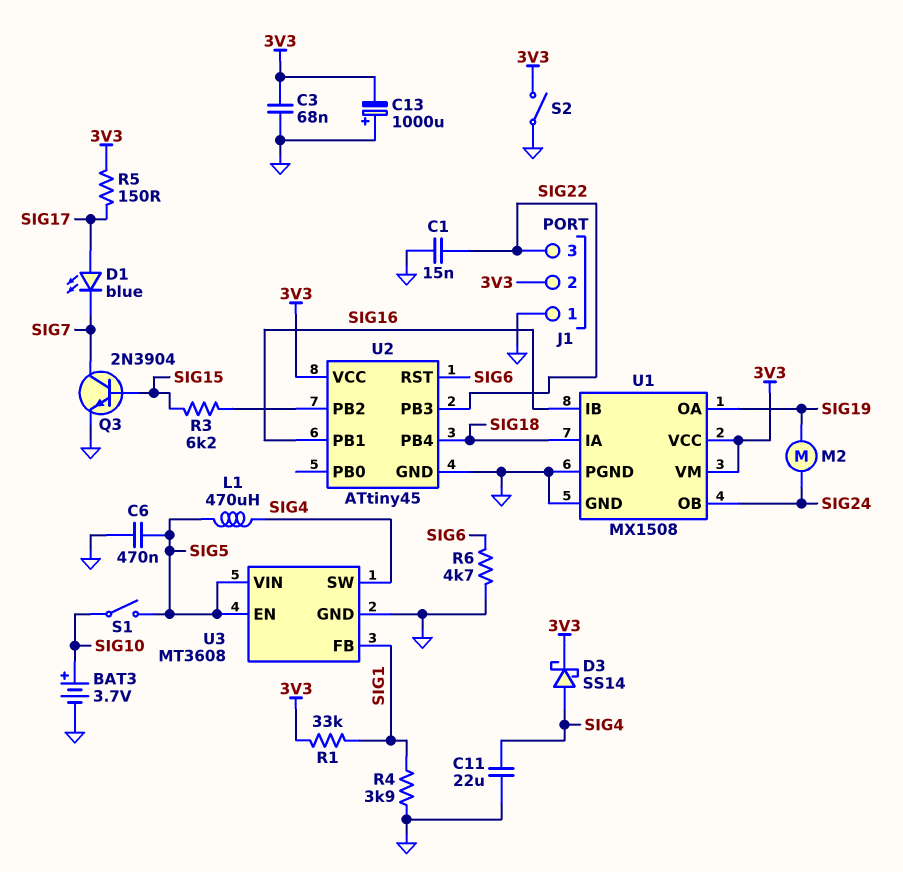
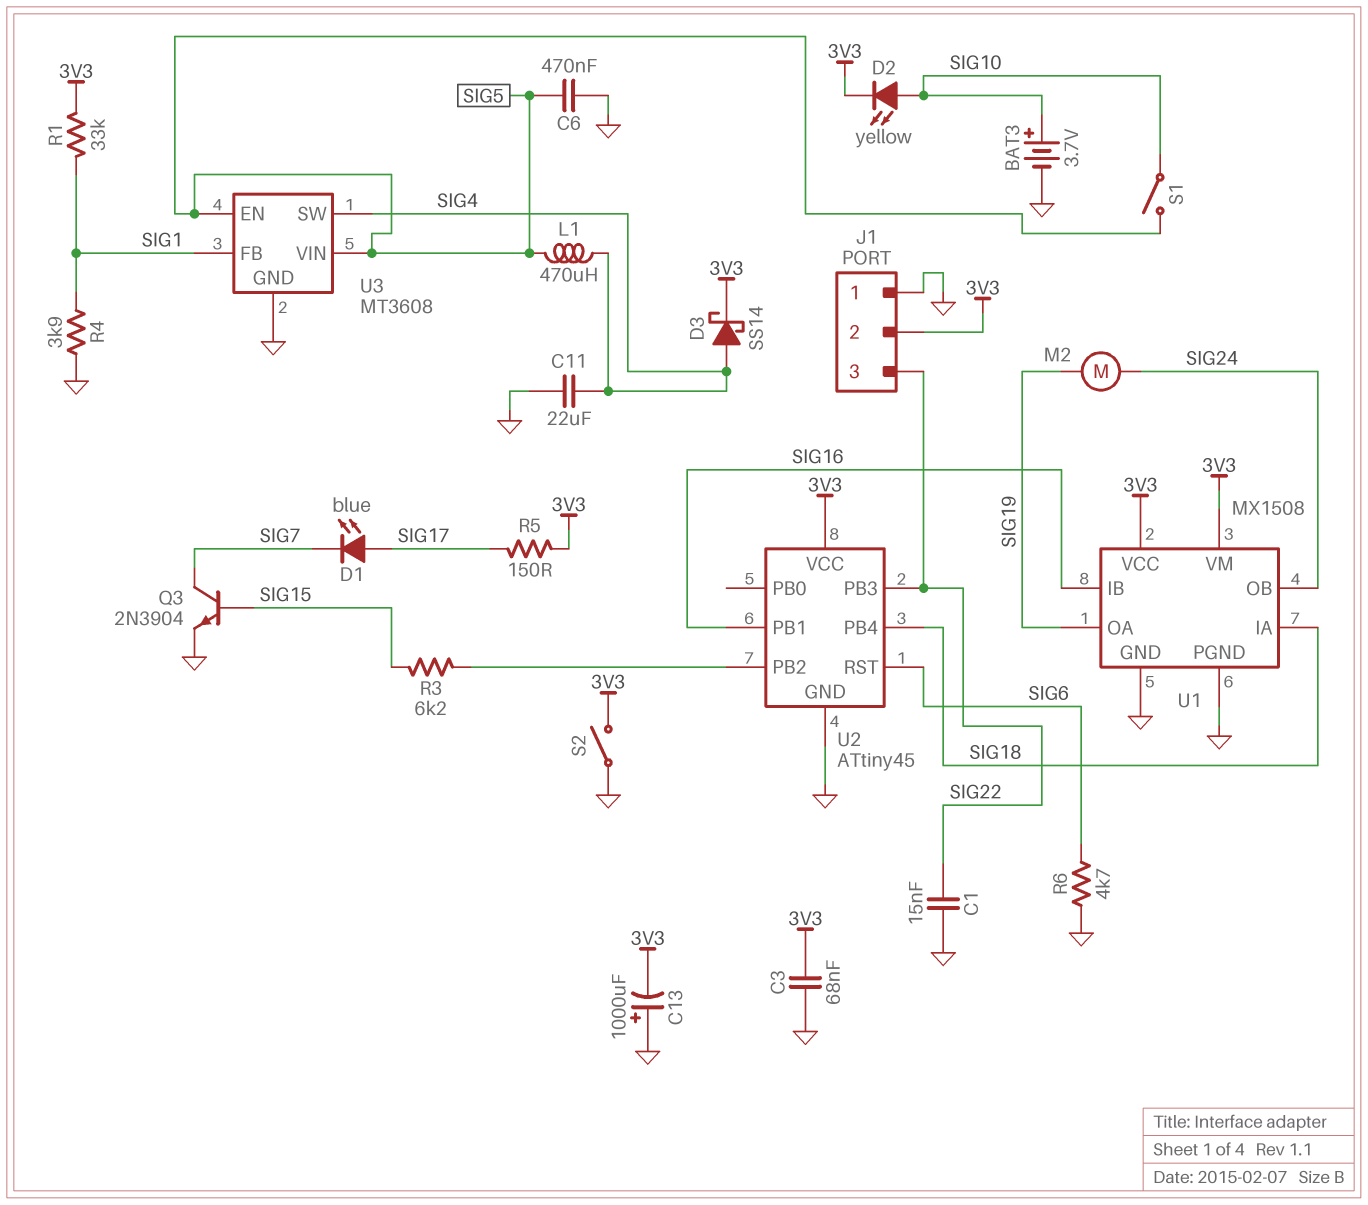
D2: none -> LED yellow (A SIG10, K 3V3)

